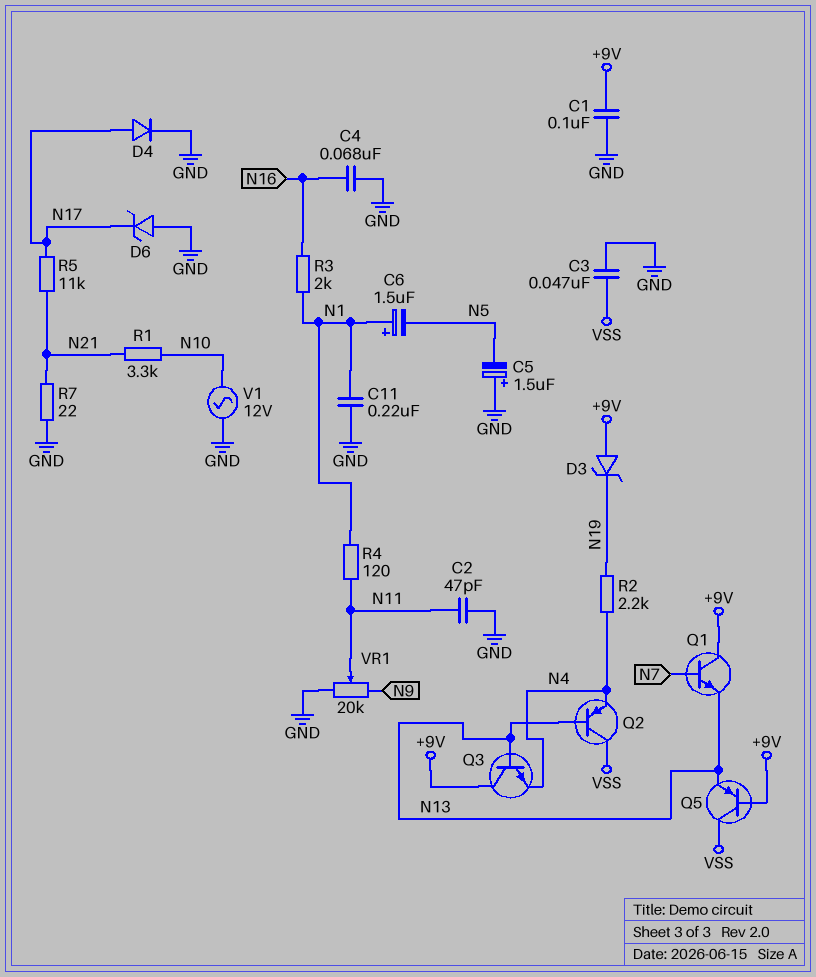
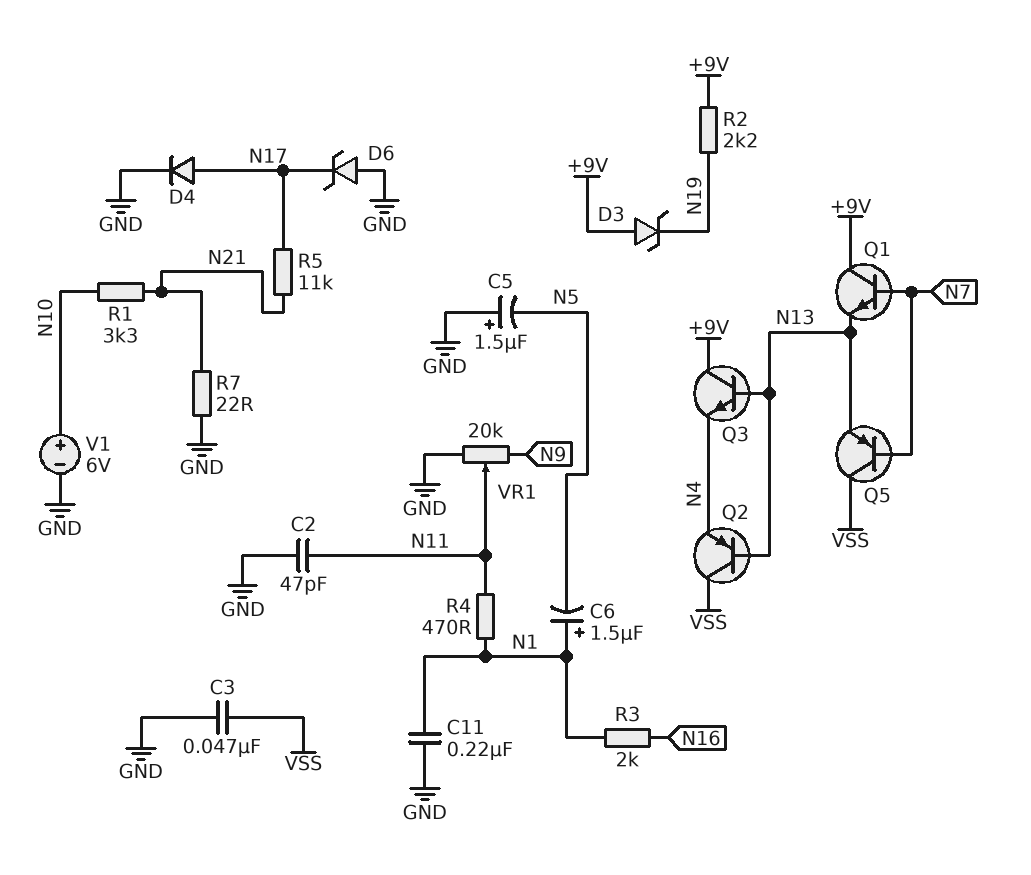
C1: 100nF (+9V, GND) -> none
C4: 68nF (GND, N16) -> none
Q5: PNP (B +9V, C VSS, E N13) -> PNP (B N7, C VSS, E N13)
R2: 2.2k (N4, N19) -> 2.2k (+9V, N19)
R4: 120 (N1, N11) -> 470 (N1, N11)
V1: AC 12V (GND, N10) -> 6V (plus N10, minus GND)

